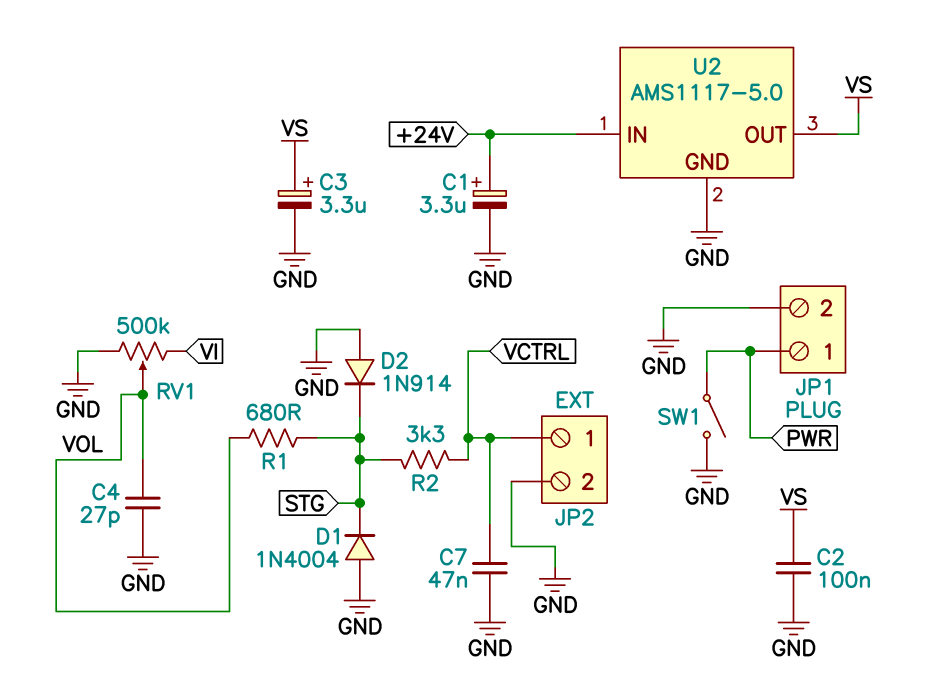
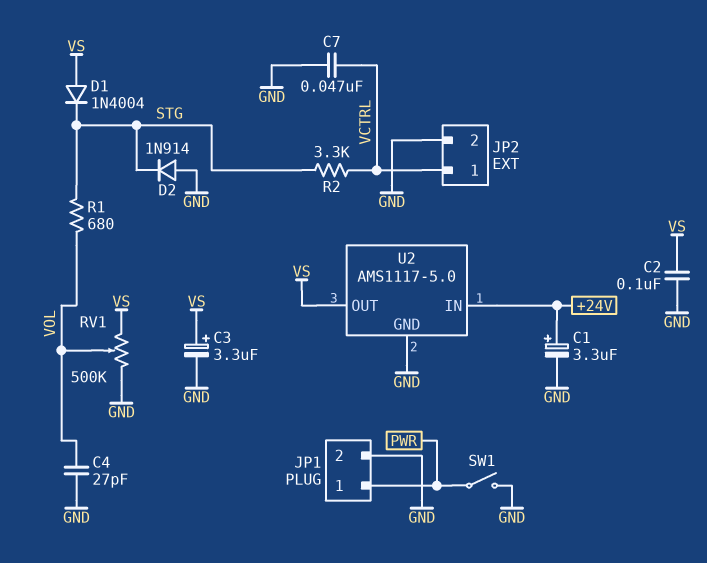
D1: diode 1N4004 (A GND, K STG) -> diode 1N4004 (A VS, K STG)
RV1: 500k (GND, VI, wiper VOL) -> 500k (GND, VS, wiper VOL)

